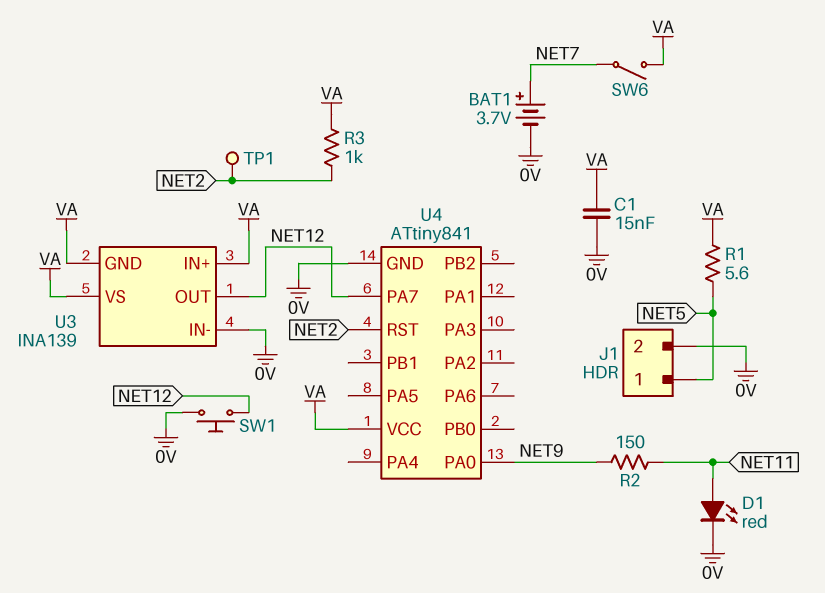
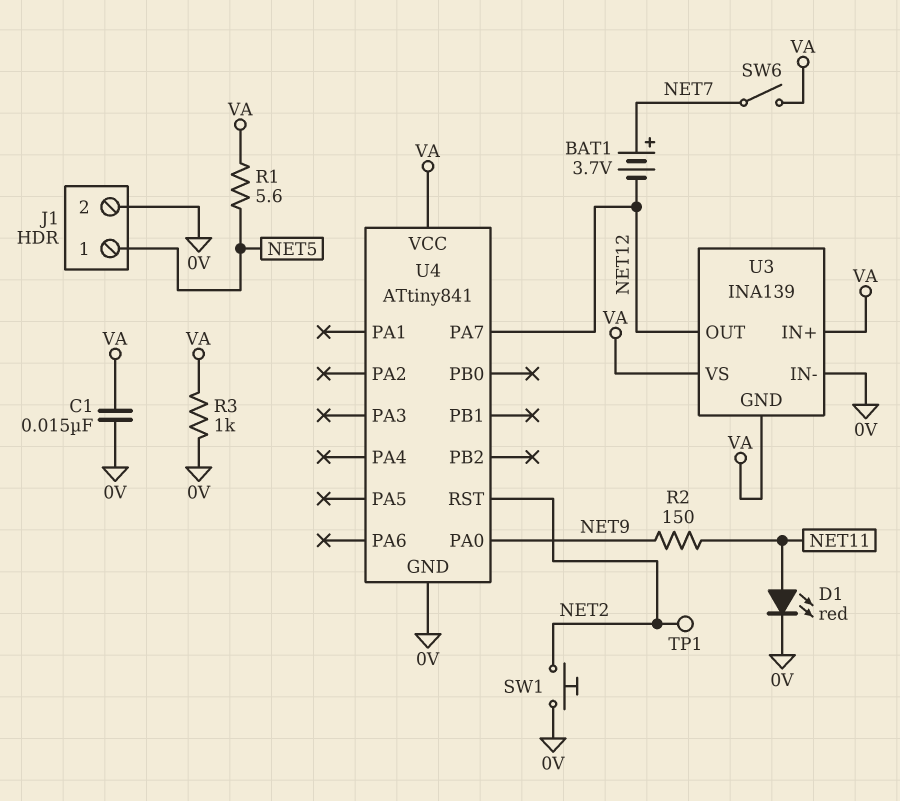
BAT1: 3.7V (plus NET7, minus 0V) -> 3.7V (plus NET7, minus NET12)
R3: 1k (NET2, VA) -> 1k (0V, VA)
SW1: button (0V, NET12) -> button (0V, NET2)

